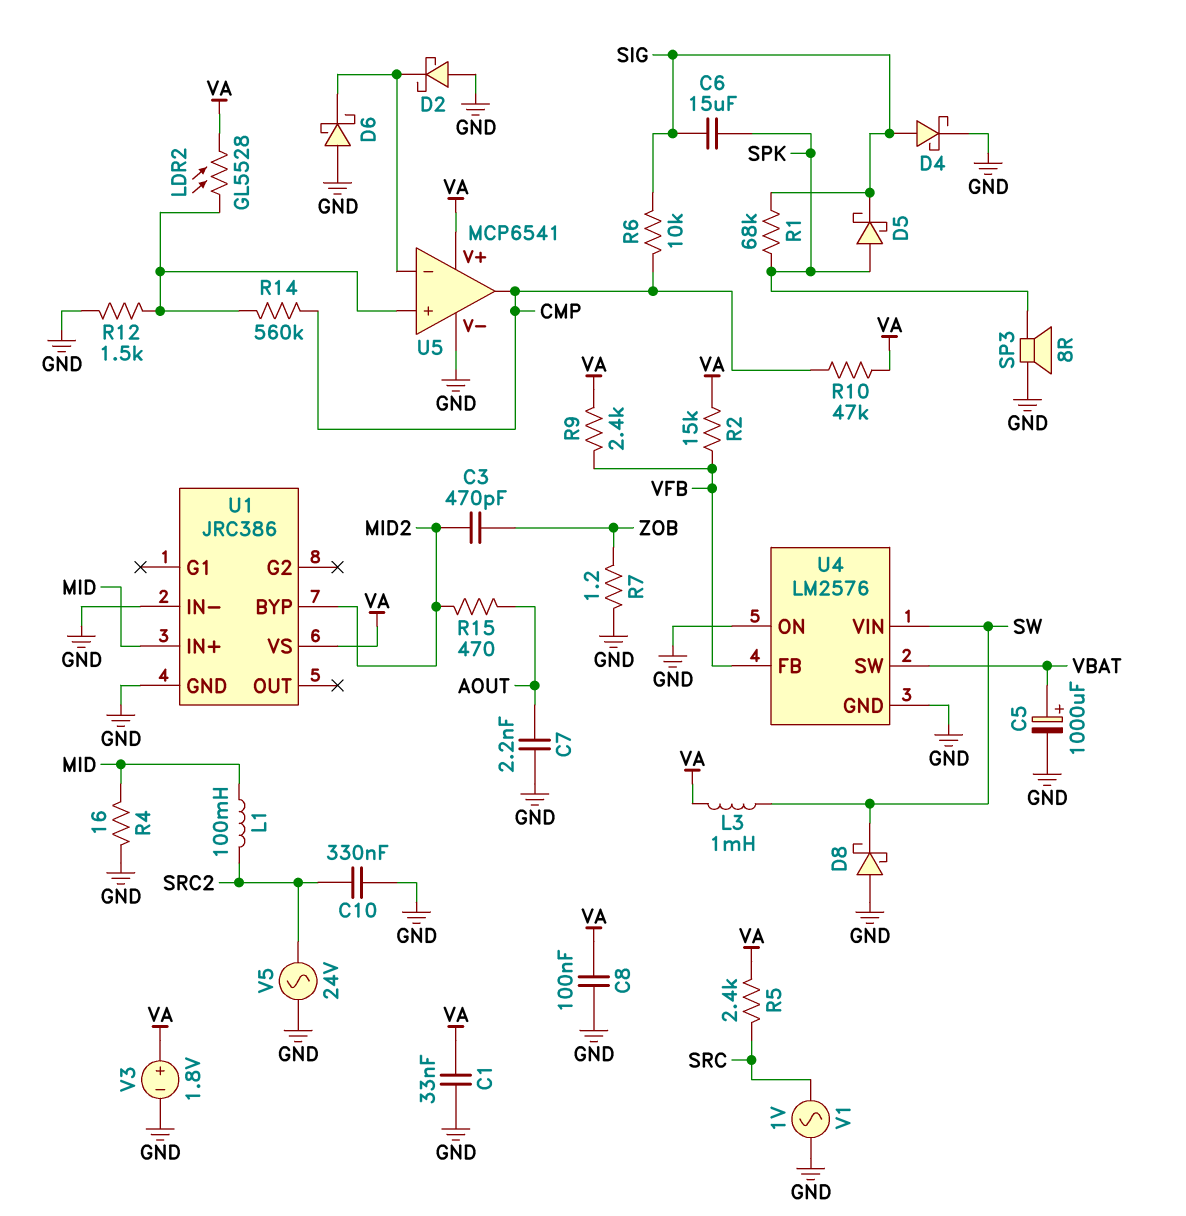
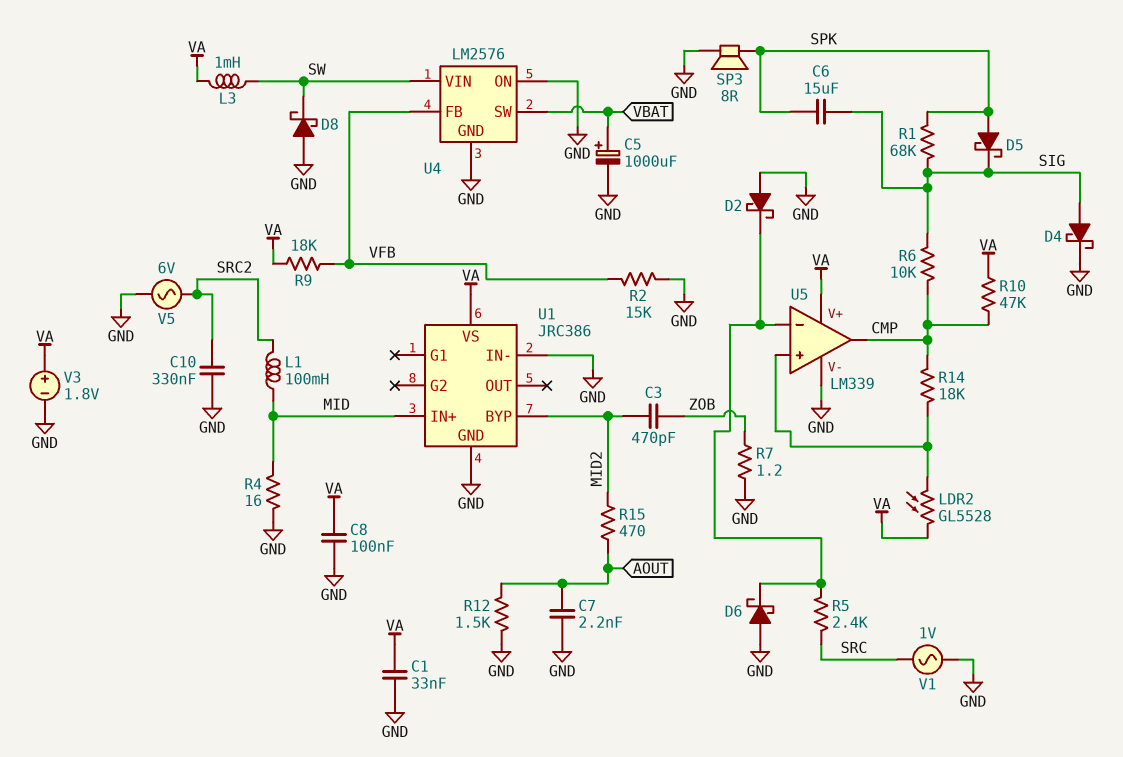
R2: 15k (VA, VFB) -> 15k (GND, VFB)
R5: 2.4k (SRC, VA) -> 2.4k (SRC, U5/in-)
R9: 2.4k (VA, VFB) -> 18k (VA, VFB)
R12: 1.5k (GND, U5/in+) -> 1.5k (AOUT, GND)
R14: 560k (CMP, U5/in+) -> 18k (CMP, U5/in+)
U5: MCP6541 -> LM339
V5: AC 24V (GND, SRC2) -> AC 6V (GND, SRC2)

